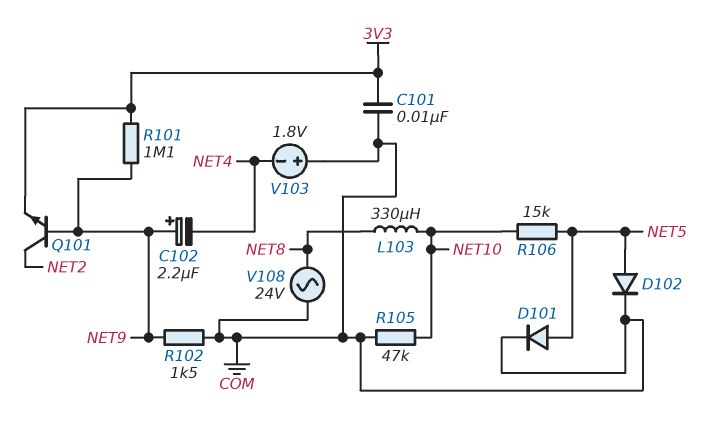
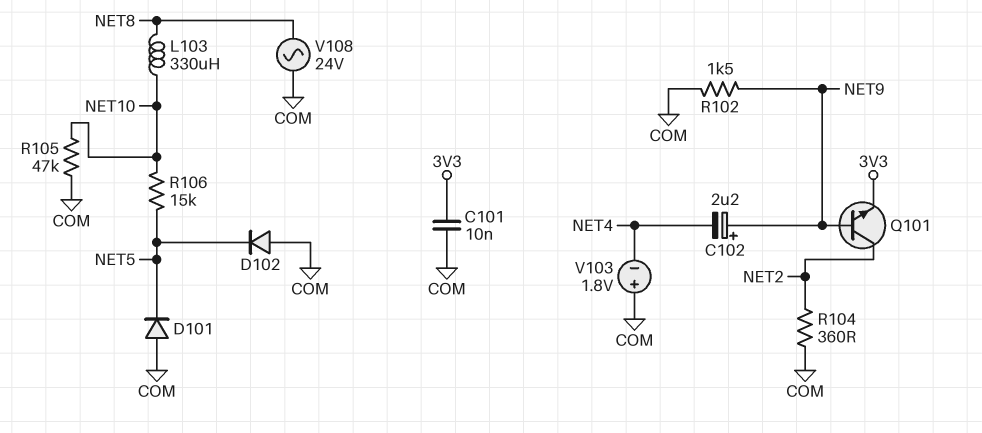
D101: diode (A NET5, K COM) -> diode (A COM, K NET5)
D102: diode (A NET5, K COM) -> diode (A COM, K NET5)
R101: 1.1M (3V3, NET9) -> none
R104: none -> 360 (COM, NET2)

